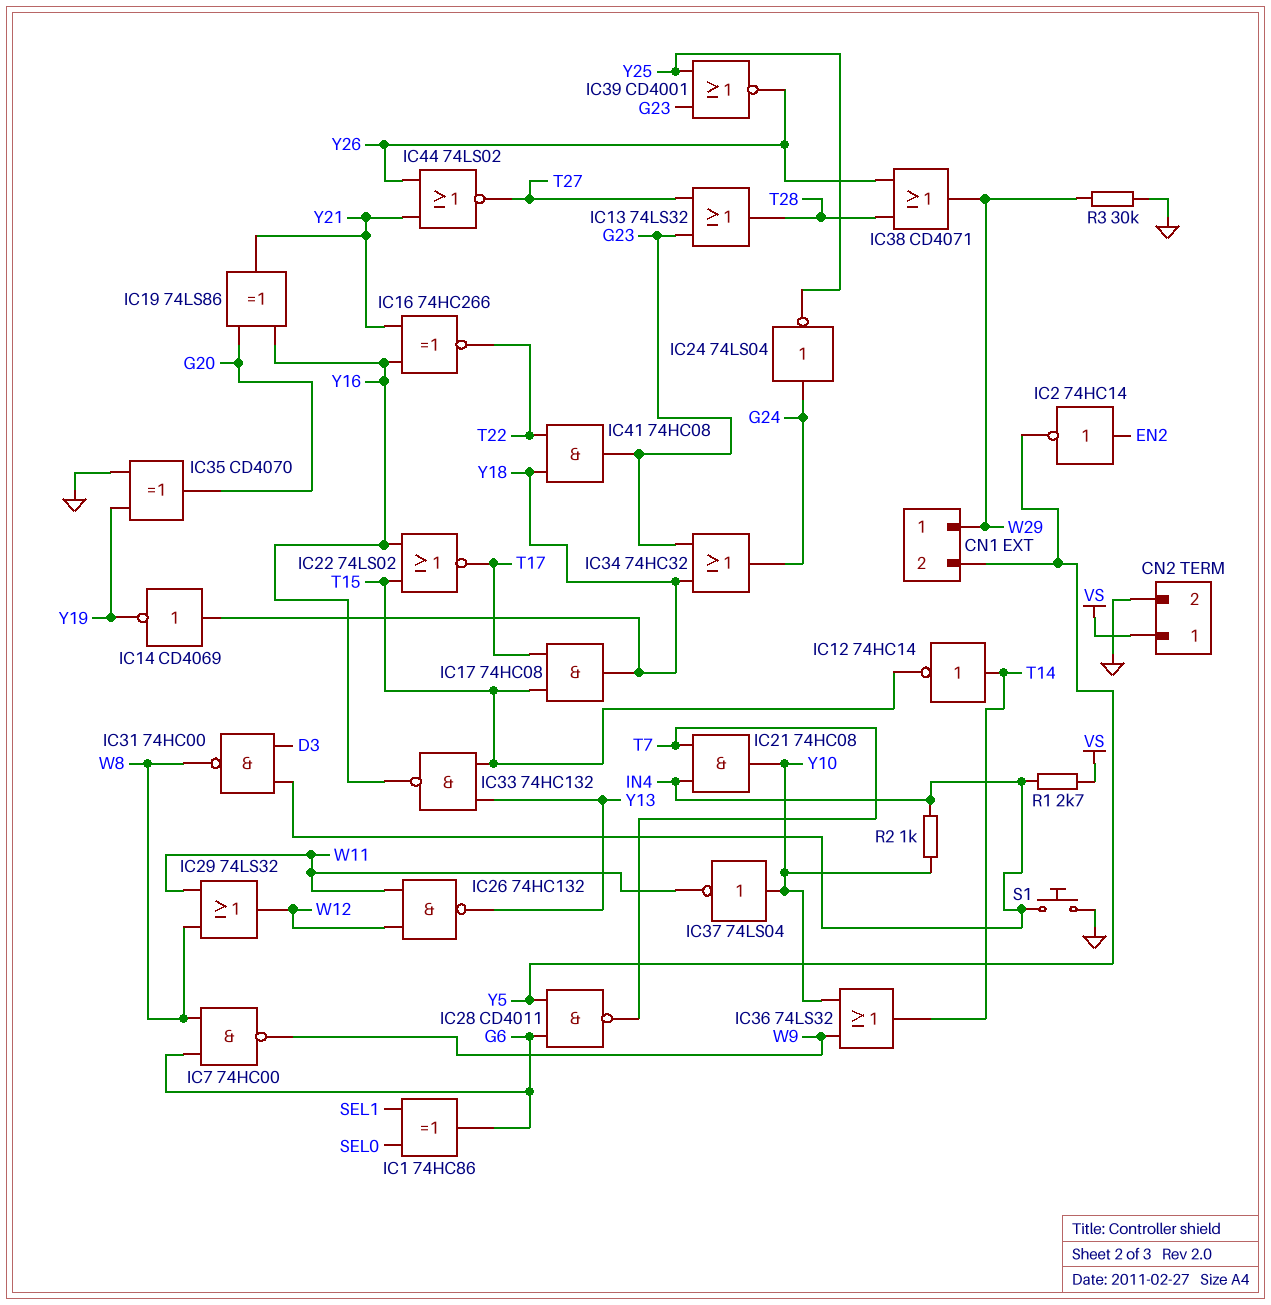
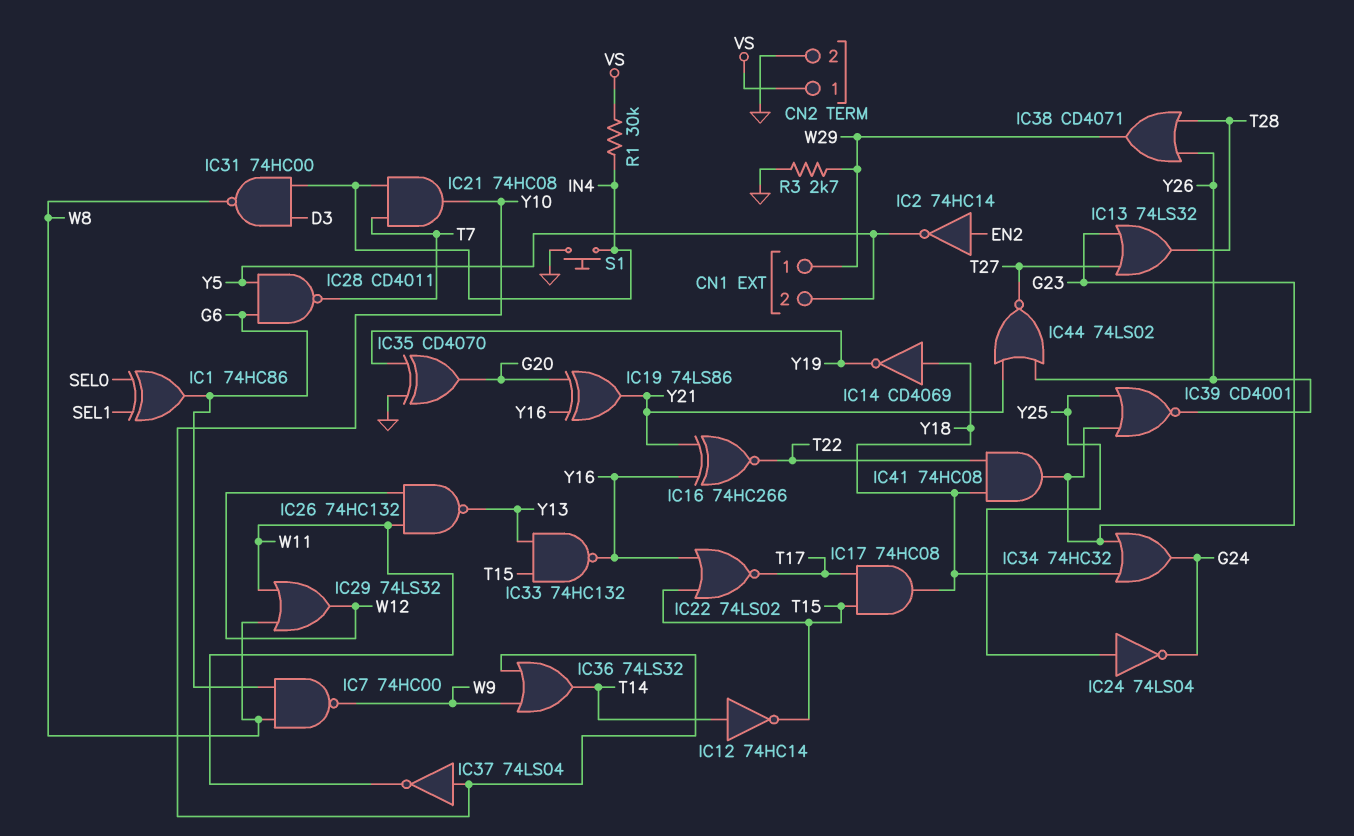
IC24: NOT 74LS04 (in G24, out Y25) -> NOT 74LS04 (in Y25, out G24)
R1: 2.7k (IN4, VS) -> 30k (IN4, VS)
R2: 1k (IN4, Y10) -> none
R3: 30k (GND, W29) -> 2.7k (GND, W29)

